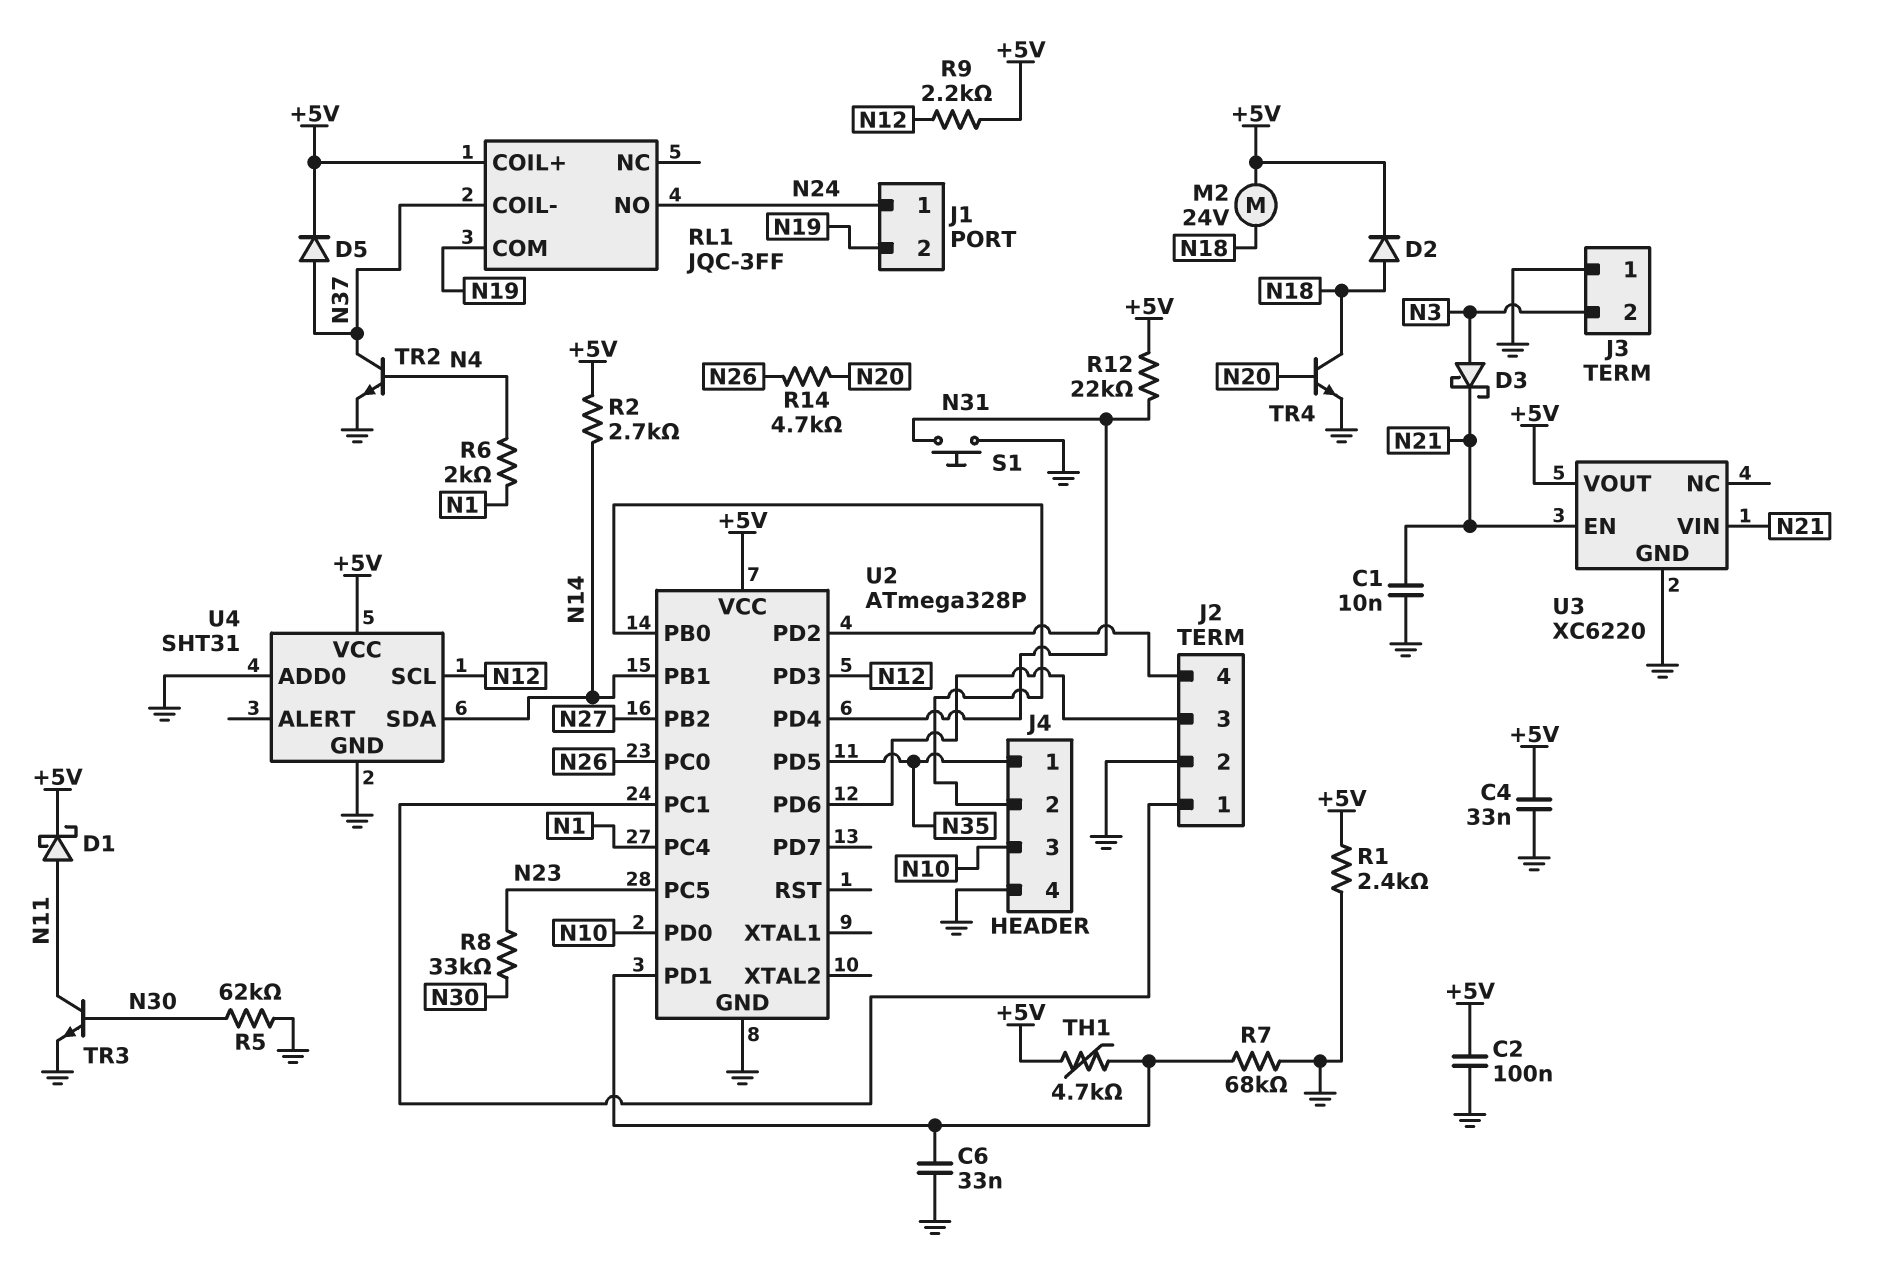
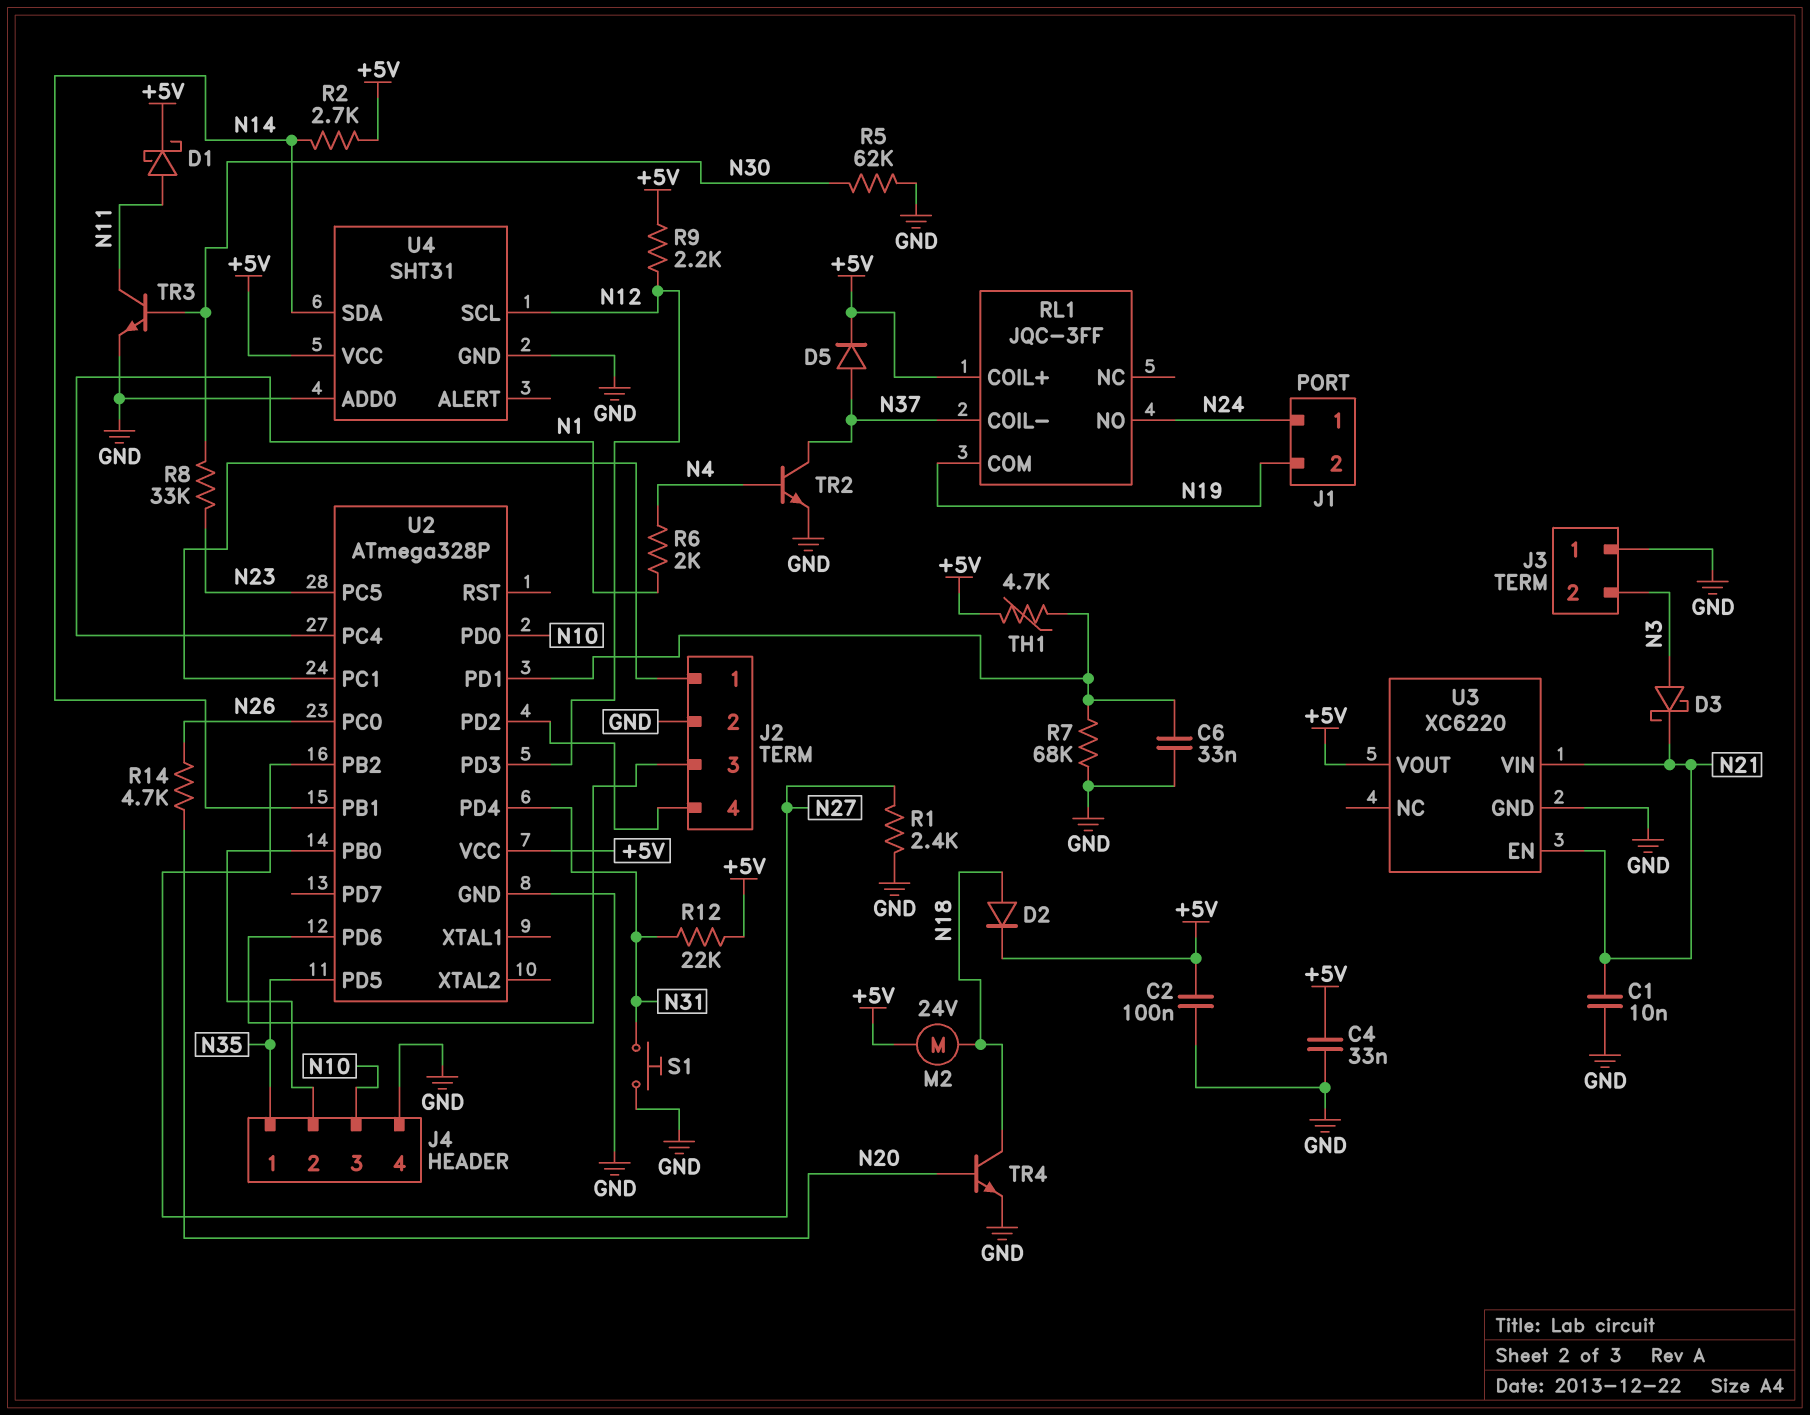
R1: 2.4k (+5V, GND) -> 2.4k (GND, N27)

